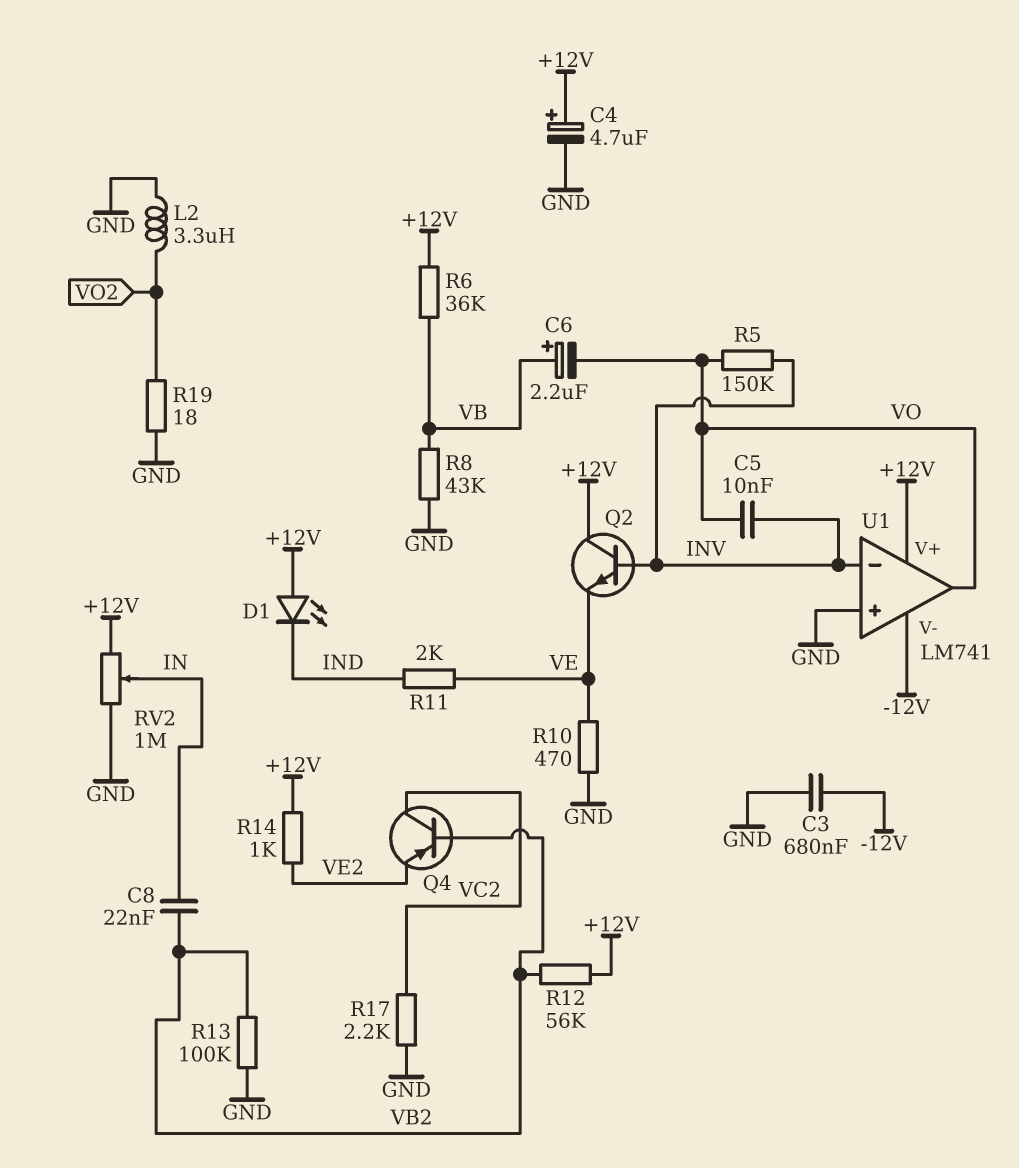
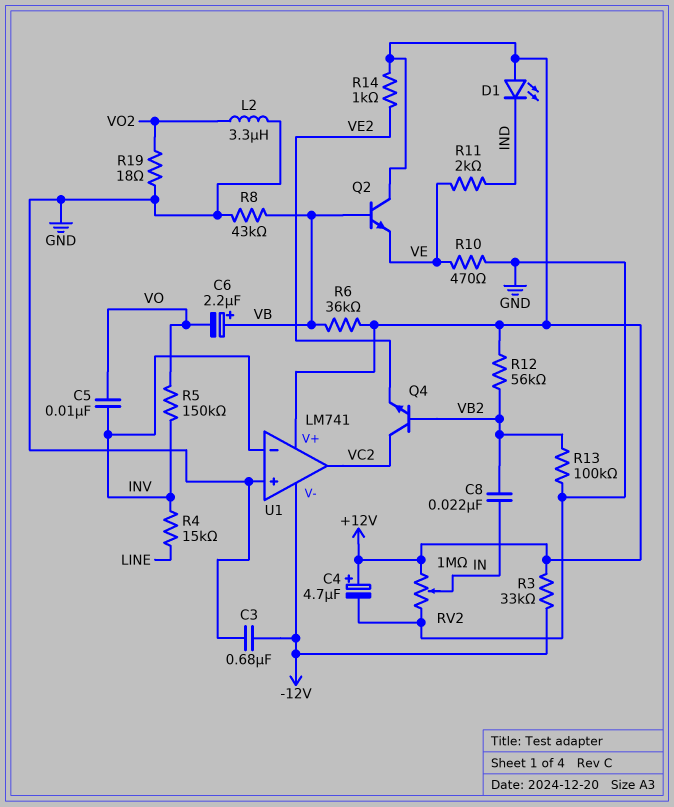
Q2: NPN (B INV, C +12V, E VE) -> NPN (B VB, C +12V, E VE)
Q4: PNP (B VB2, C VC2, E VE2) -> NPN (B VB2, C VC2, E VE2)
R3: none -> 33k (+12V, -12V)
R4: none -> 15k (INV, LINE)
R17: 2.2k (GND, VC2) -> none
U1 pin out: VO -> VC2

